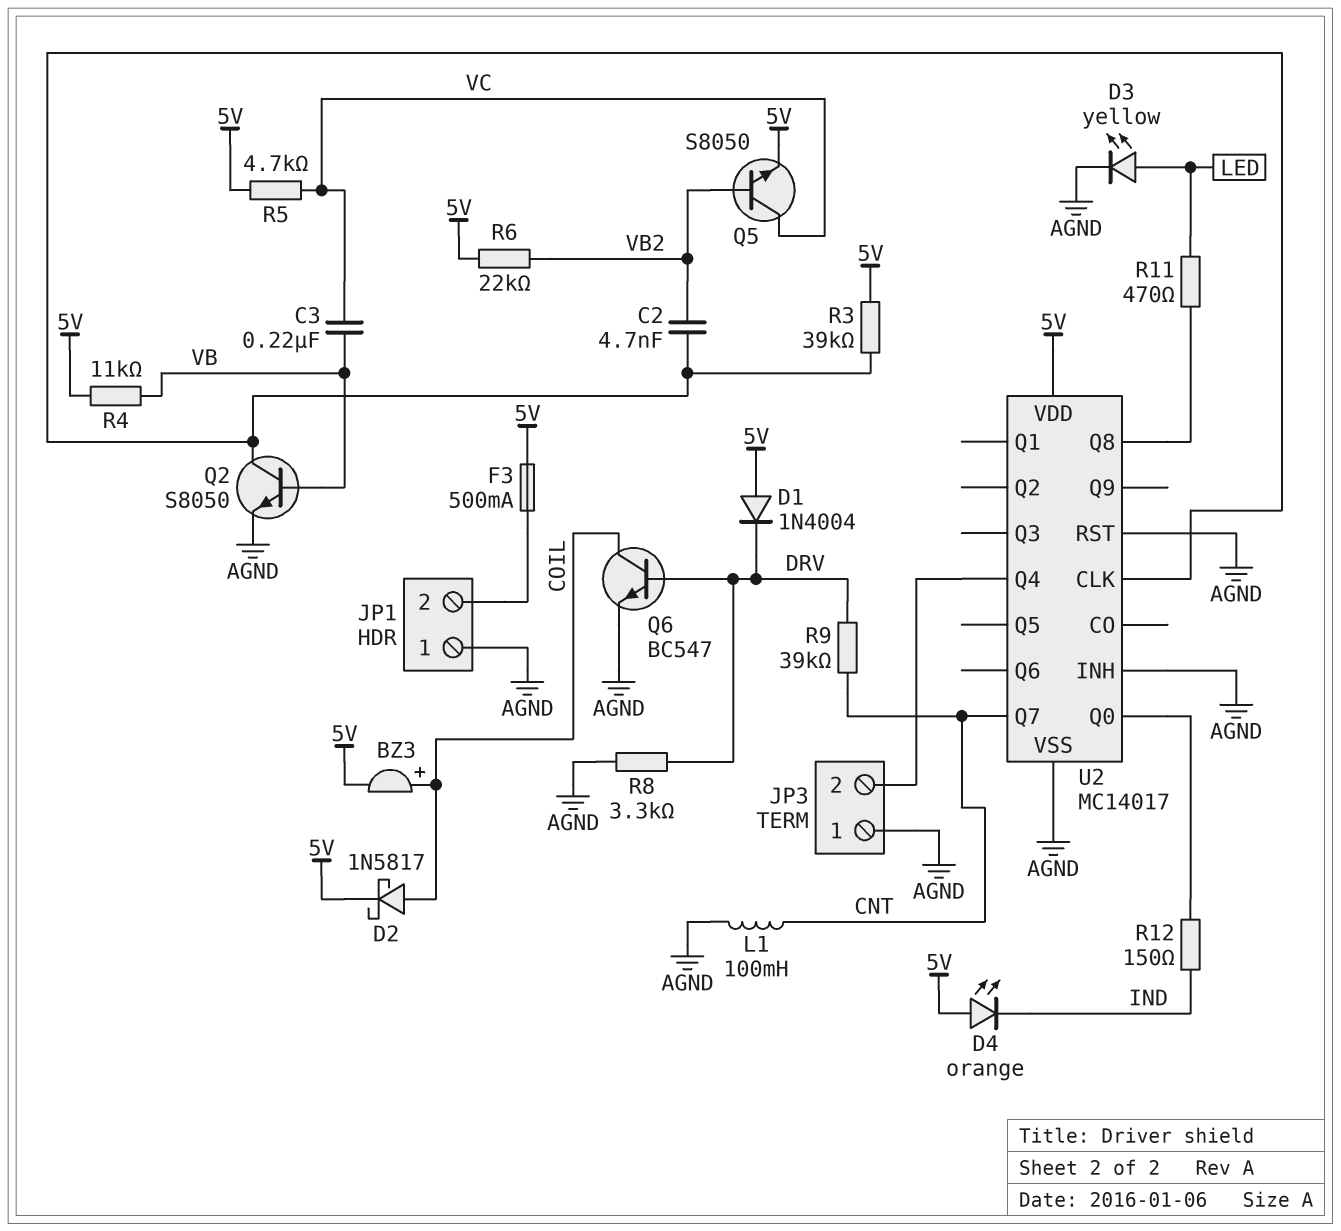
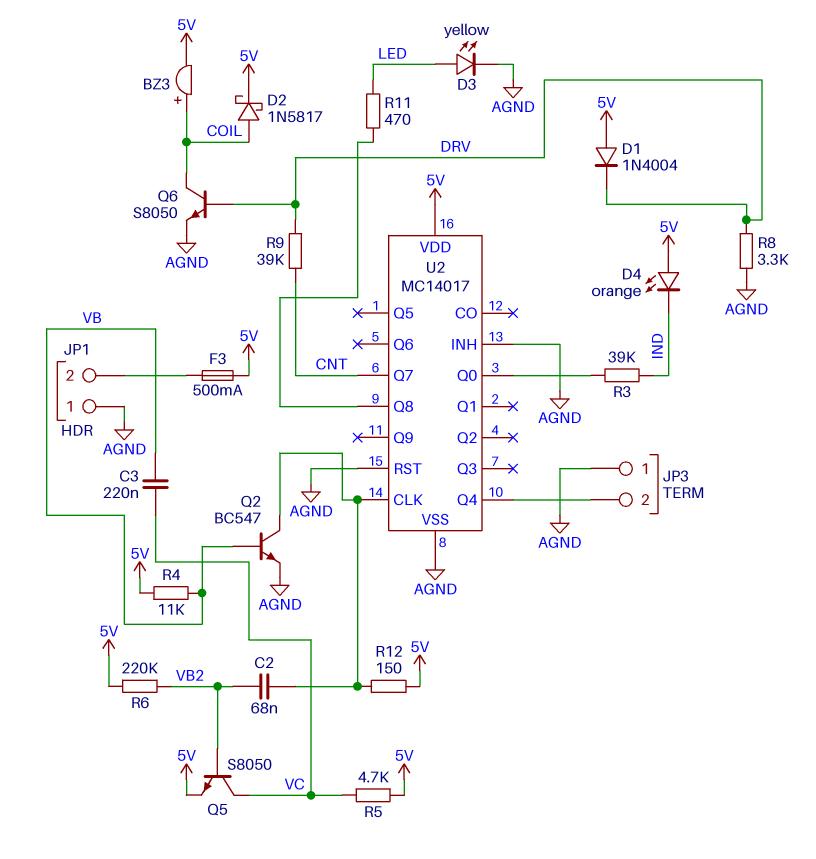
C2: 4.7nF (U2/CLK, VB2) -> 68nF (U2/CLK, VB2)
L1: 100mH (AGND, CNT) -> none
Q2: NPN S8050 (B VB, C U2/CLK, E AGND) -> NPN BC547 (B VB, C U2/CLK, E AGND)
Q6: NPN BC547 (B DRV, C COIL, E AGND) -> NPN S8050 (B DRV, C COIL, E AGND)
R3: 39k (5V, U2/CLK) -> 39k (IND, U2/Q0)
R6: 22k (5V, VB2) -> 220k (5V, VB2)
R12: 150 (IND, U2/Q0) -> 150 (5V, U2/CLK)

